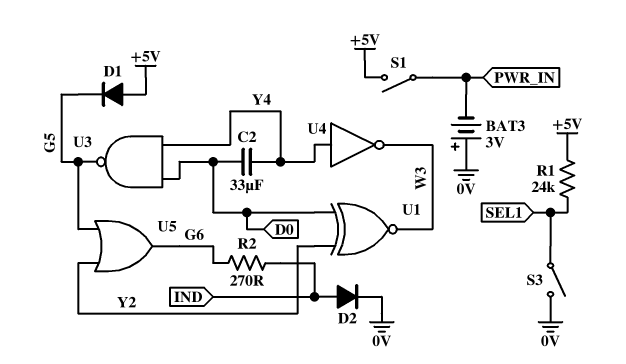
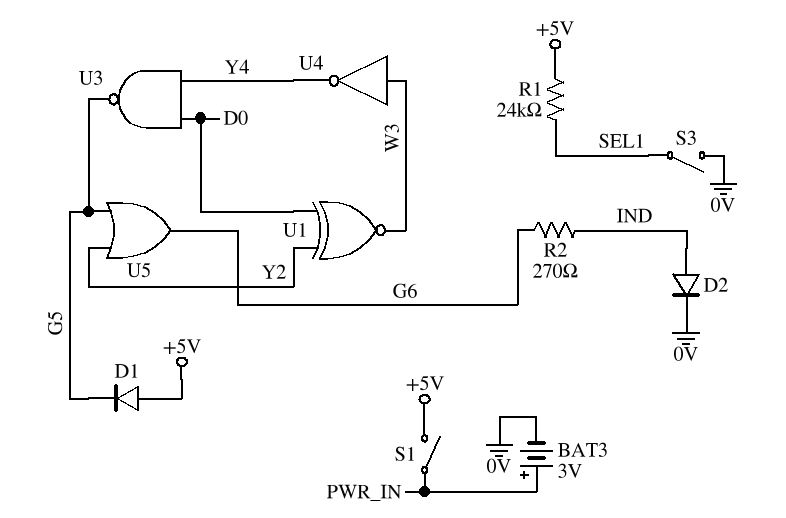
BAT3: 3V (plus 0V, minus PWR_IN) -> 3V (plus PWR_IN, minus 0V)
C2: 33uF (D0, Y4) -> none
U4: NOT (in Y4, out W3) -> NOT (in W3, out Y4)

